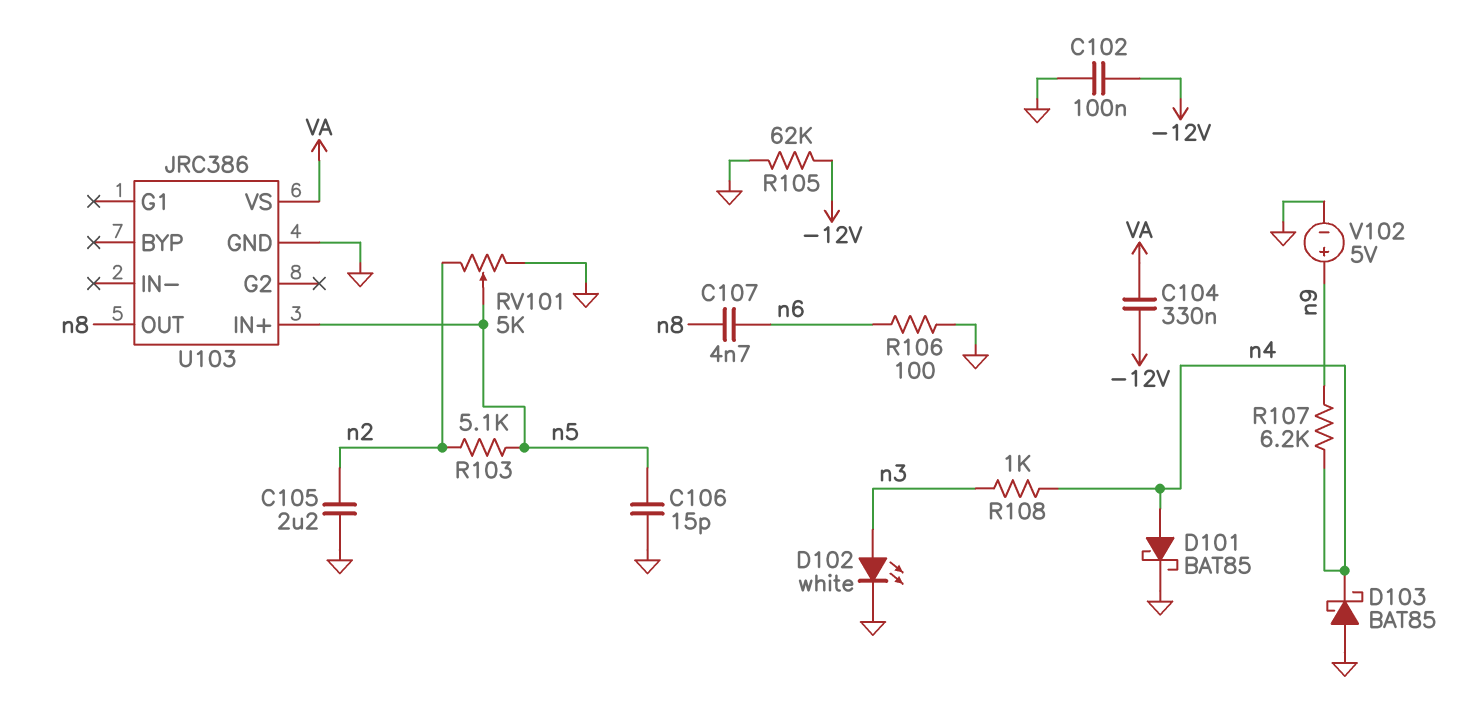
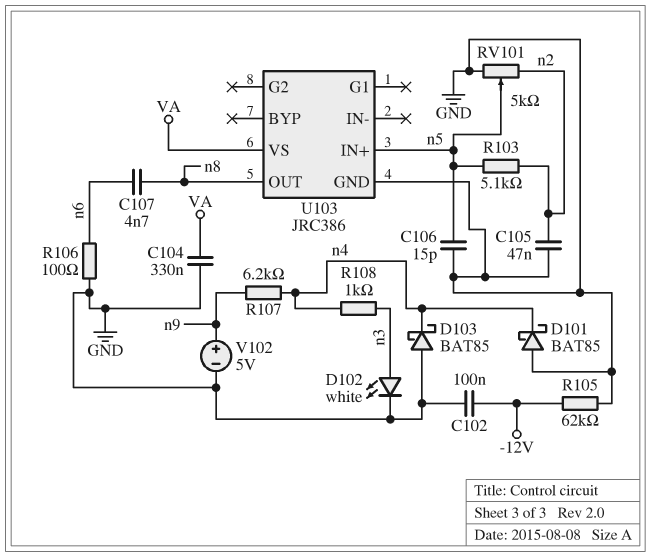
C104: 330nF (-12V, VA) -> 330nF (GND, VA)
C105: 2.2uF (GND, n2) -> 47nF (GND, n2)
D101: schottky BAT85 (A n4, K GND) -> schottky BAT85 (A GND, K n4)

